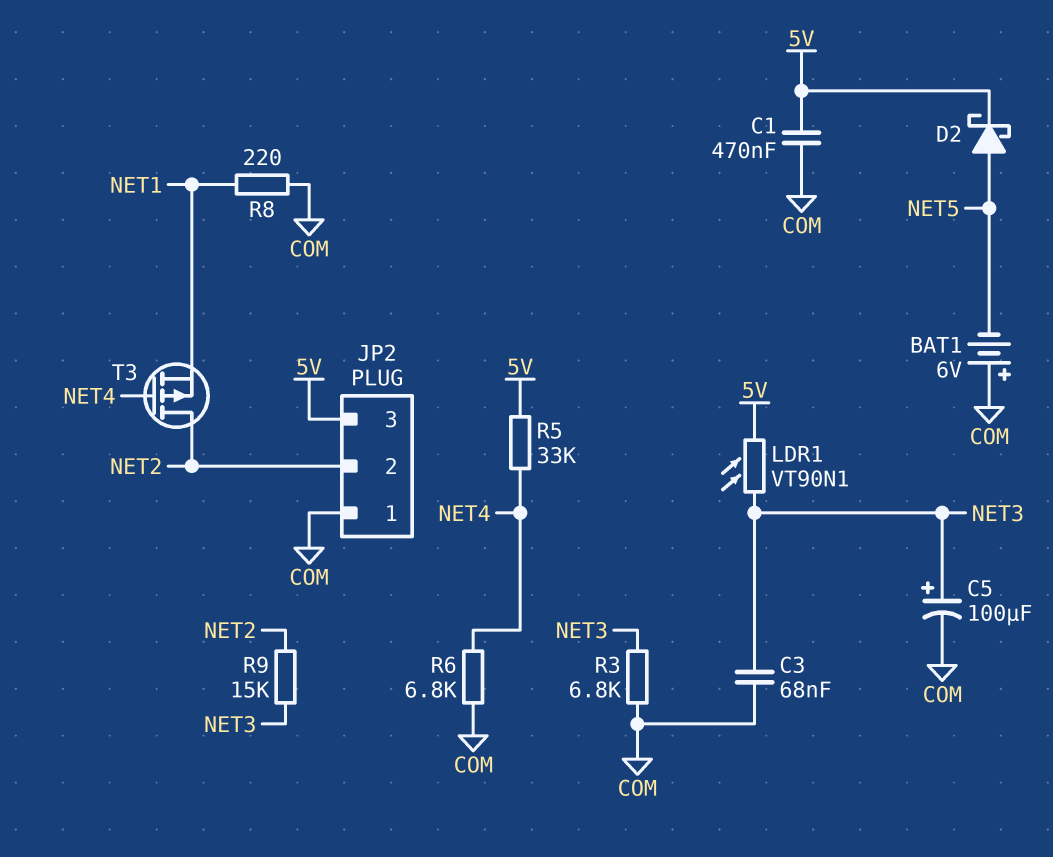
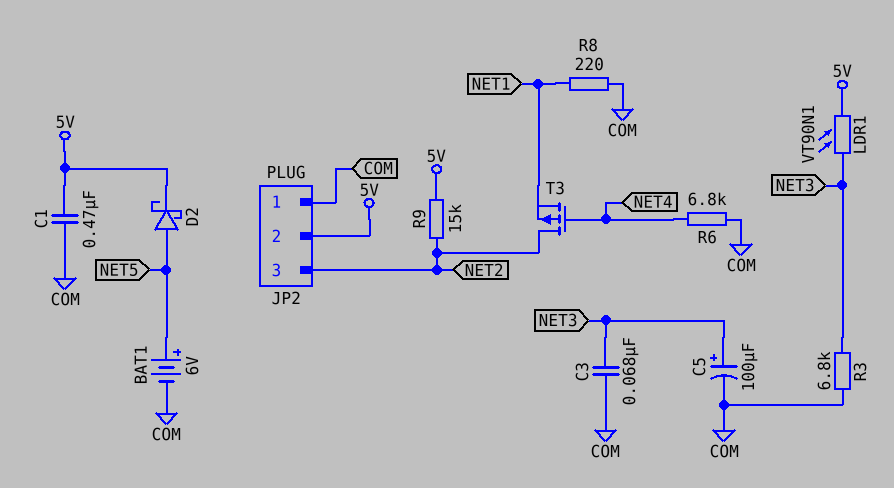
BAT1: 6V (plus COM, minus NET5) -> 6V (plus NET5, minus COM)
JP2 pin 2: NET2 -> 5V
JP2 pin 3: 5V -> NET2
R5: 33k (5V, NET4) -> none
R9: 15k (NET2, NET3) -> 15k (5V, NET2)

